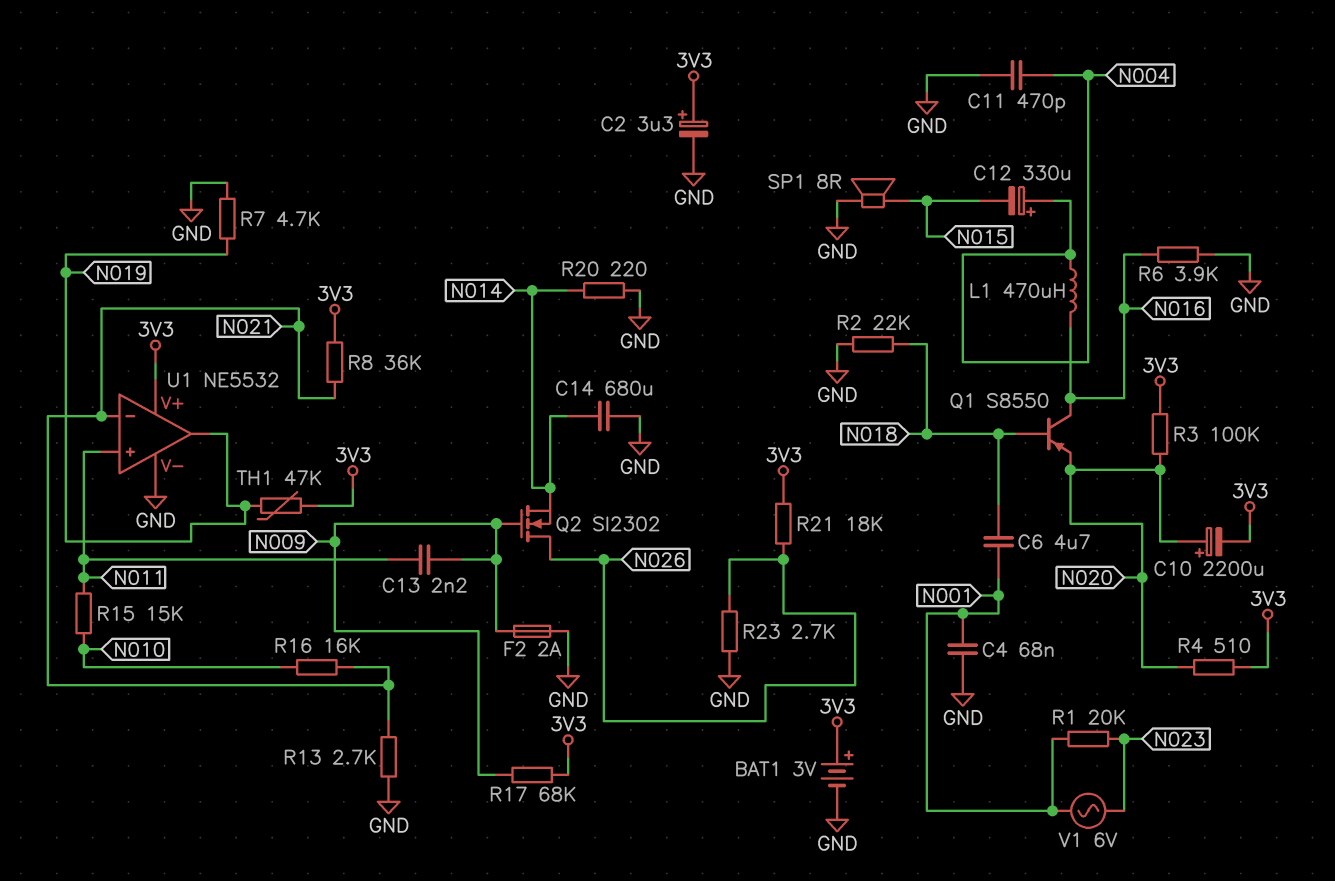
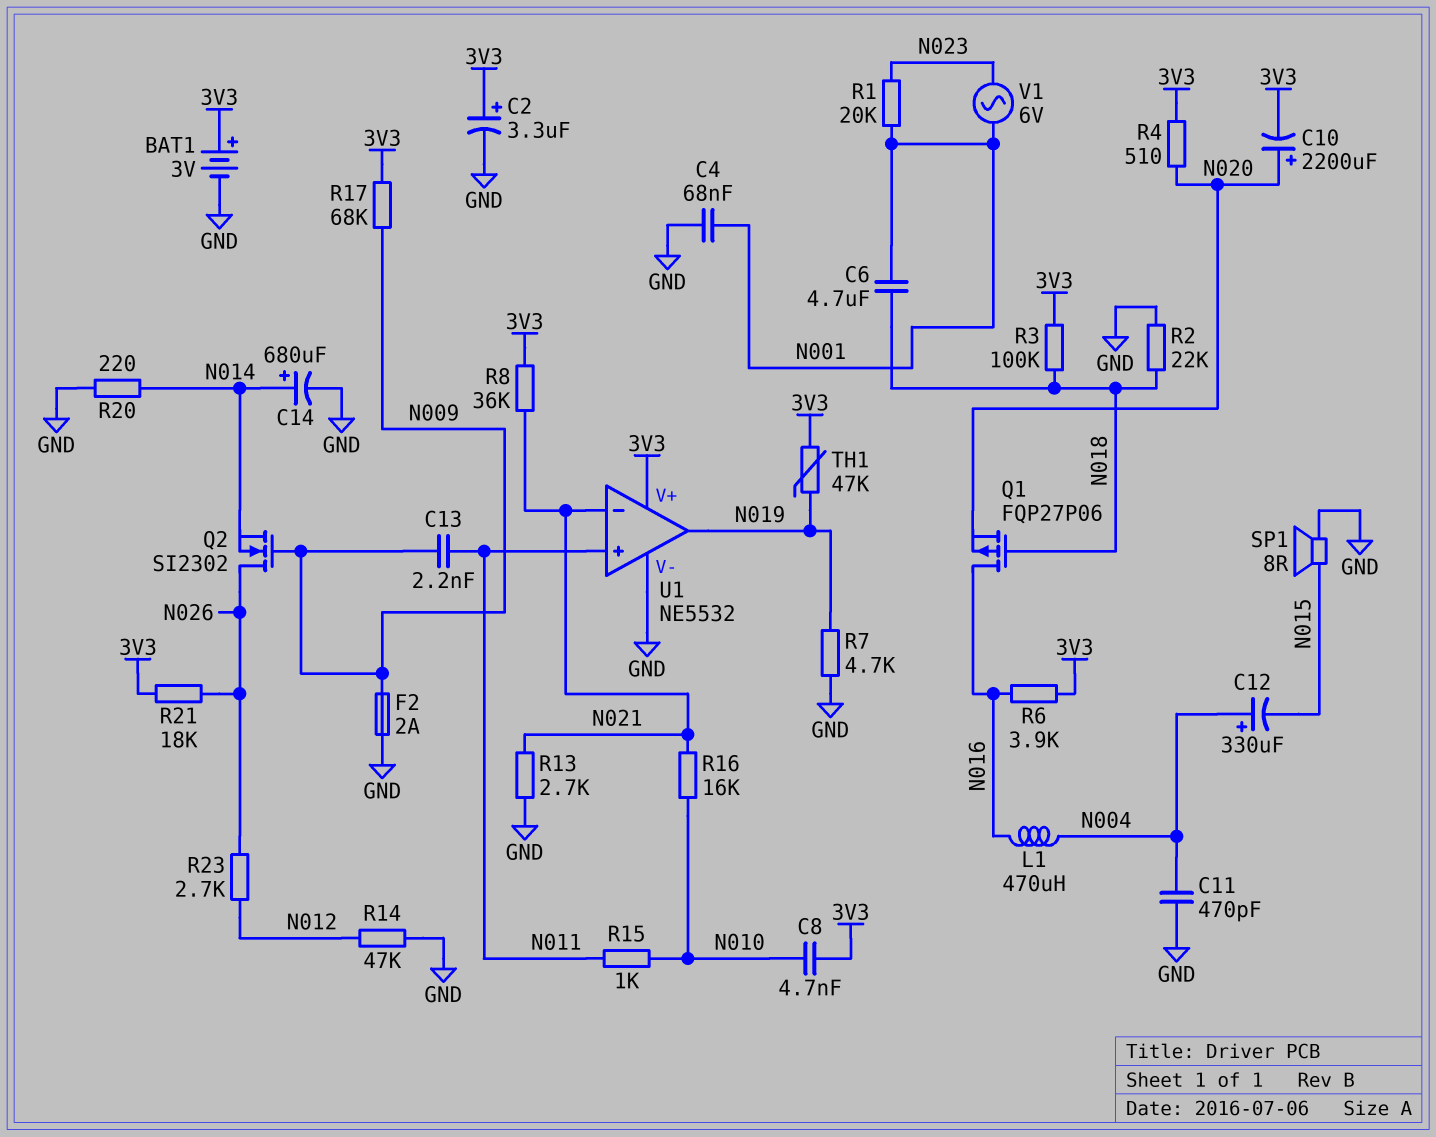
C8: none -> 4.7nF (3V3, N010)
C14: 680uF (GND, N014) -> 680uF (plus N014, minus GND)
Q1: PNP S8550 (B N018, C N016, E N020) -> PMOS FQP27P06 (G N018, D N016, S N020)
R3: 100k (3V3, N020) -> 100k (3V3, N018)
R6: 3.9k (GND, N016) -> 3.9k (3V3, N016)
R14: none -> 47k (GND, N012)
R15: 15k (N010, N011) -> 1k (N010, N011)
R23: 2.7k (GND, N026) -> 2.7k (N012, N026)

